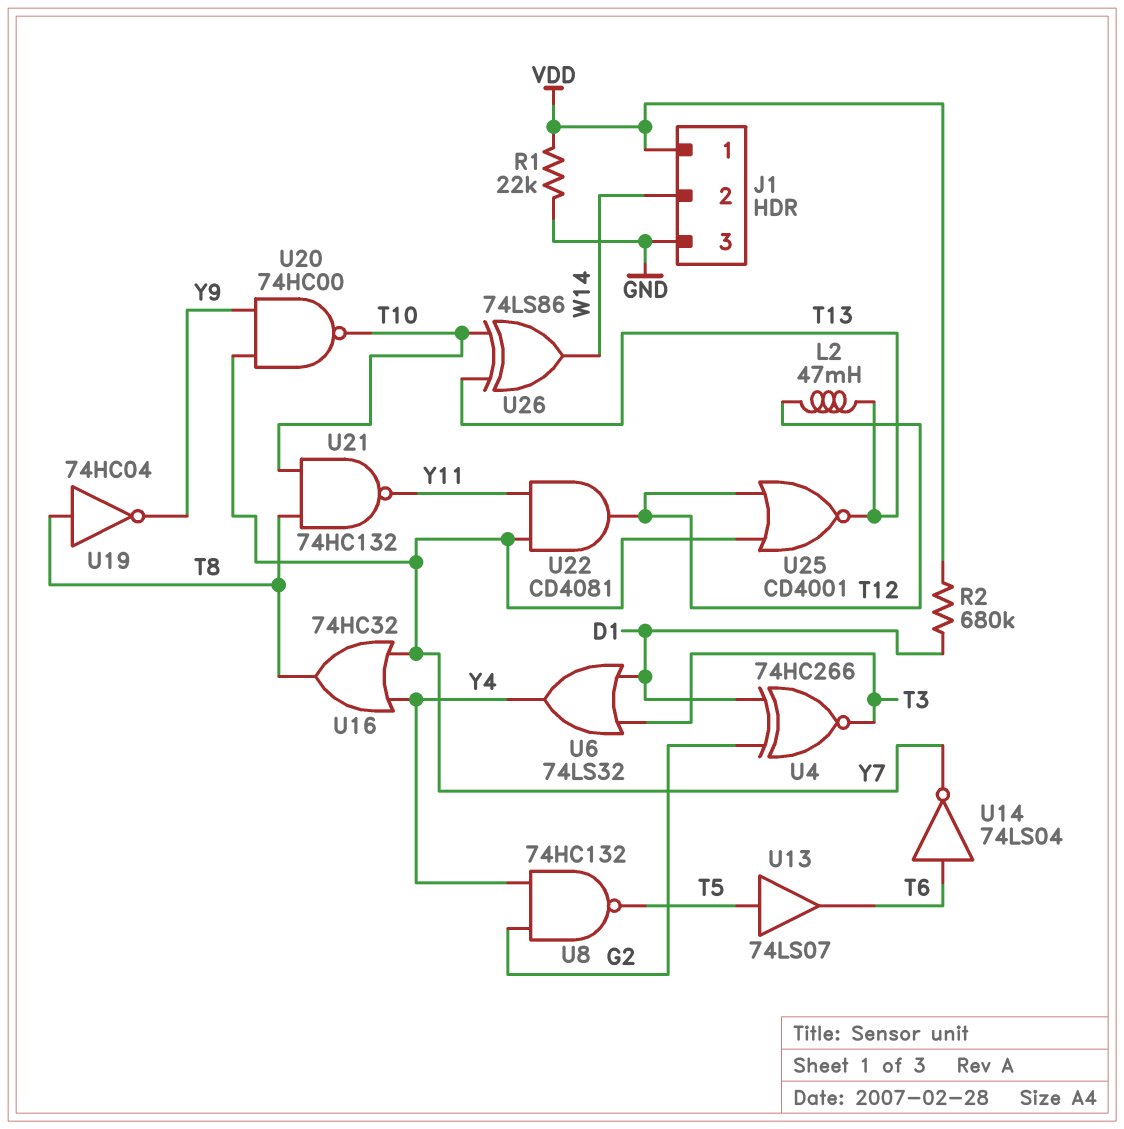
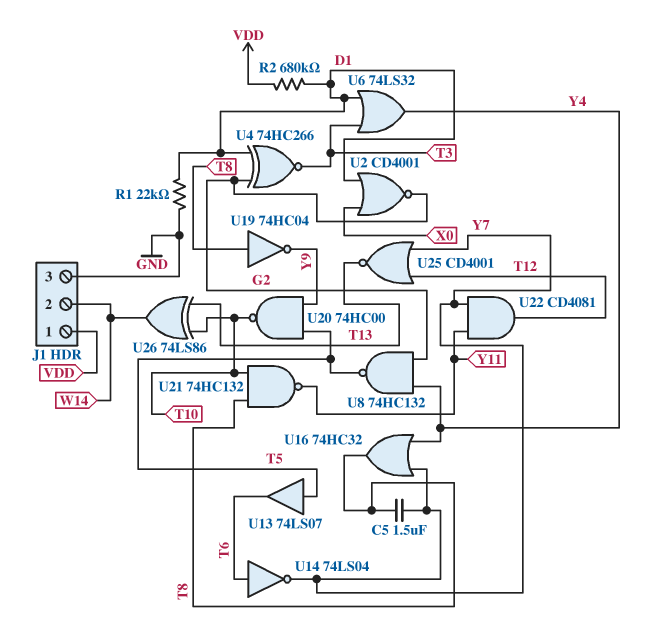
C5: none -> 1.5uF (T8, Y7)
L2: 47mH (T12, T13) -> none
R1: 22k (GND, VDD) -> 22k (D1, GND)
U2: none -> NOR CD4001 (in D1, in X0, out G2)
U20: NAND 74HC00 (in Y7, in Y9, out T10) -> NAND 74HC00 (in T5, in Y9, out T10)

